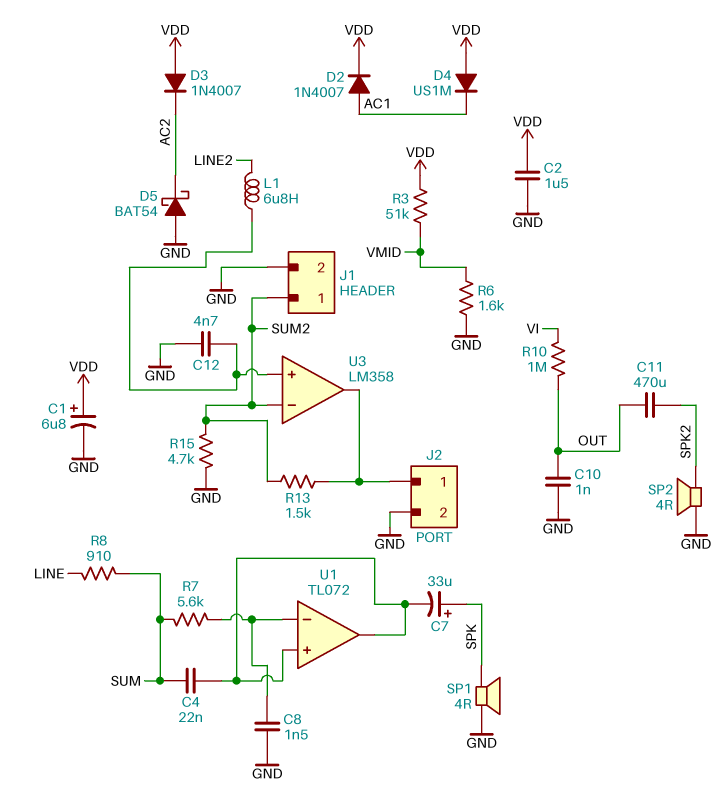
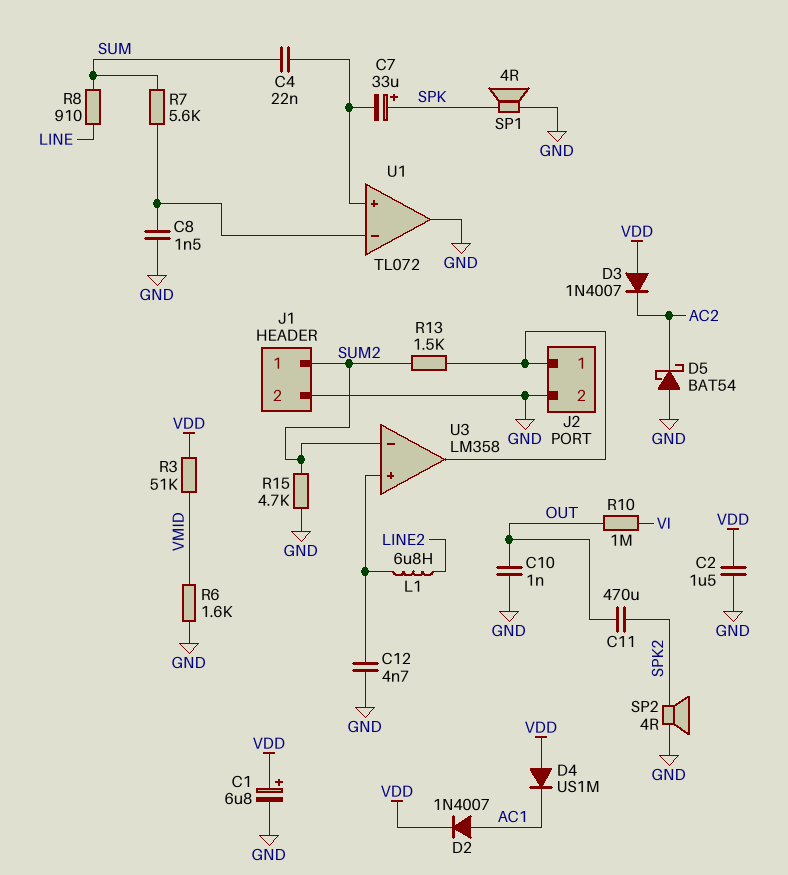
U1 pin out: U1/in+ -> GND

